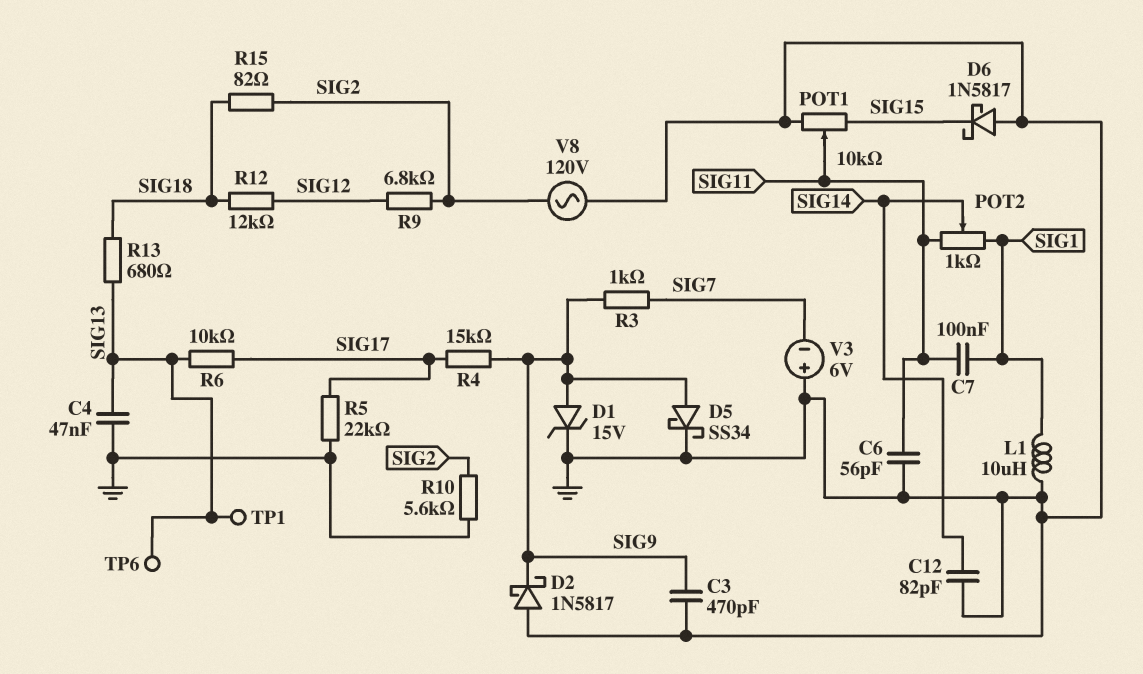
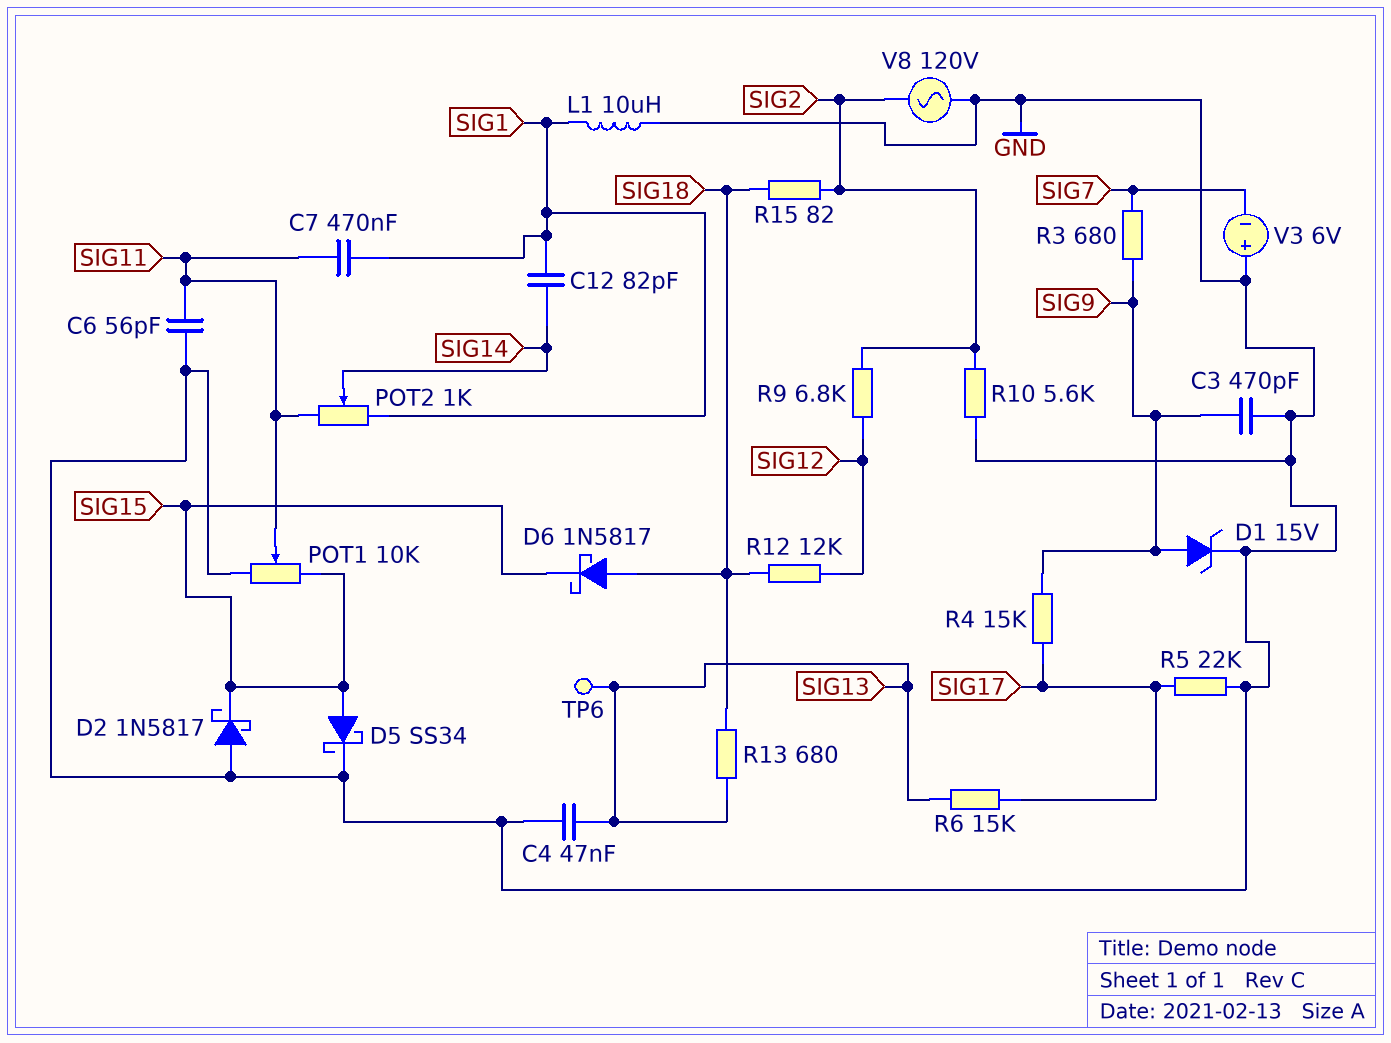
C7: 100nF (SIG1, SIG11) -> 470nF (SIG1, SIG11)
C12: 82pF (GND, SIG14) -> 82pF (SIG1, SIG14)
D2: schottky 1N5817 (A GND, K SIG9) -> schottky 1N5817 (A GND, K SIG15)
D5: schottky SS34 (A SIG9, K GND) -> schottky SS34 (A SIG15, K GND)
D6: schottky 1N5817 (A GND, K SIG15) -> schottky 1N5817 (A SIG18, K SIG15)
R3: 1k (SIG7, SIG9) -> 680 (SIG7, SIG9)
R6: 10k (SIG13, SIG17) -> 15k (SIG13, SIG17)
TP1: test point (SIG13) -> none

